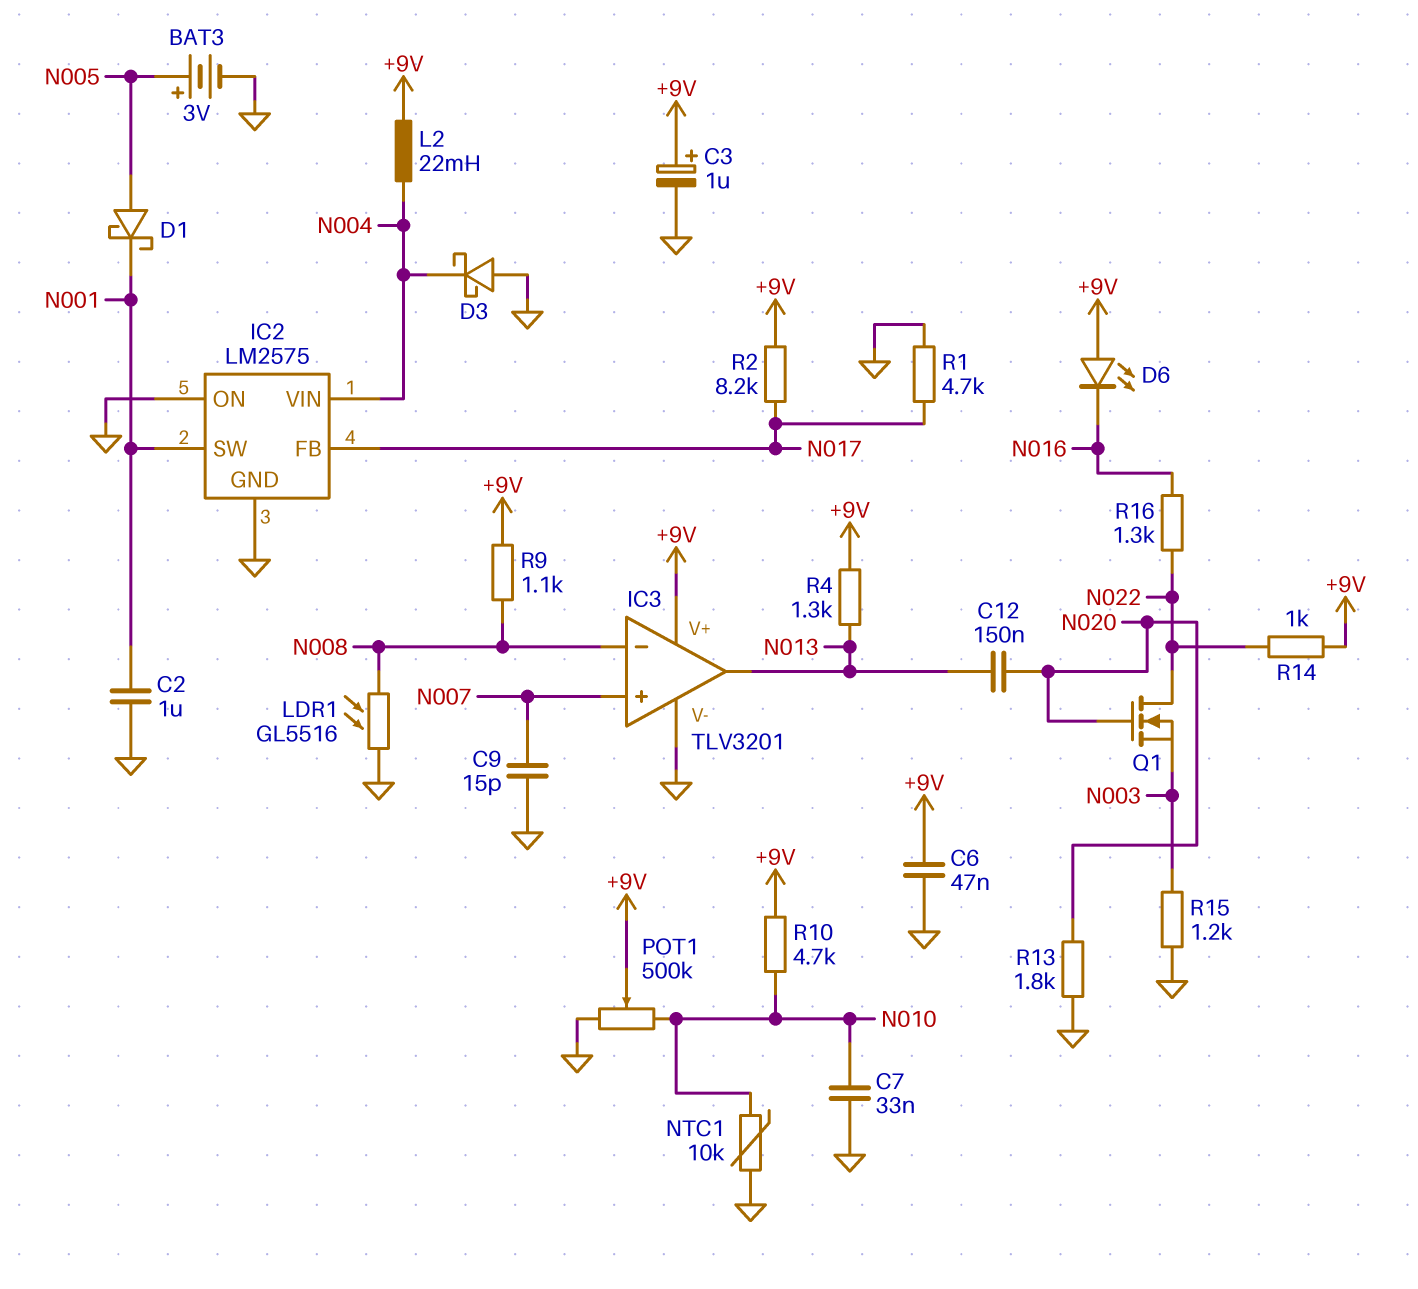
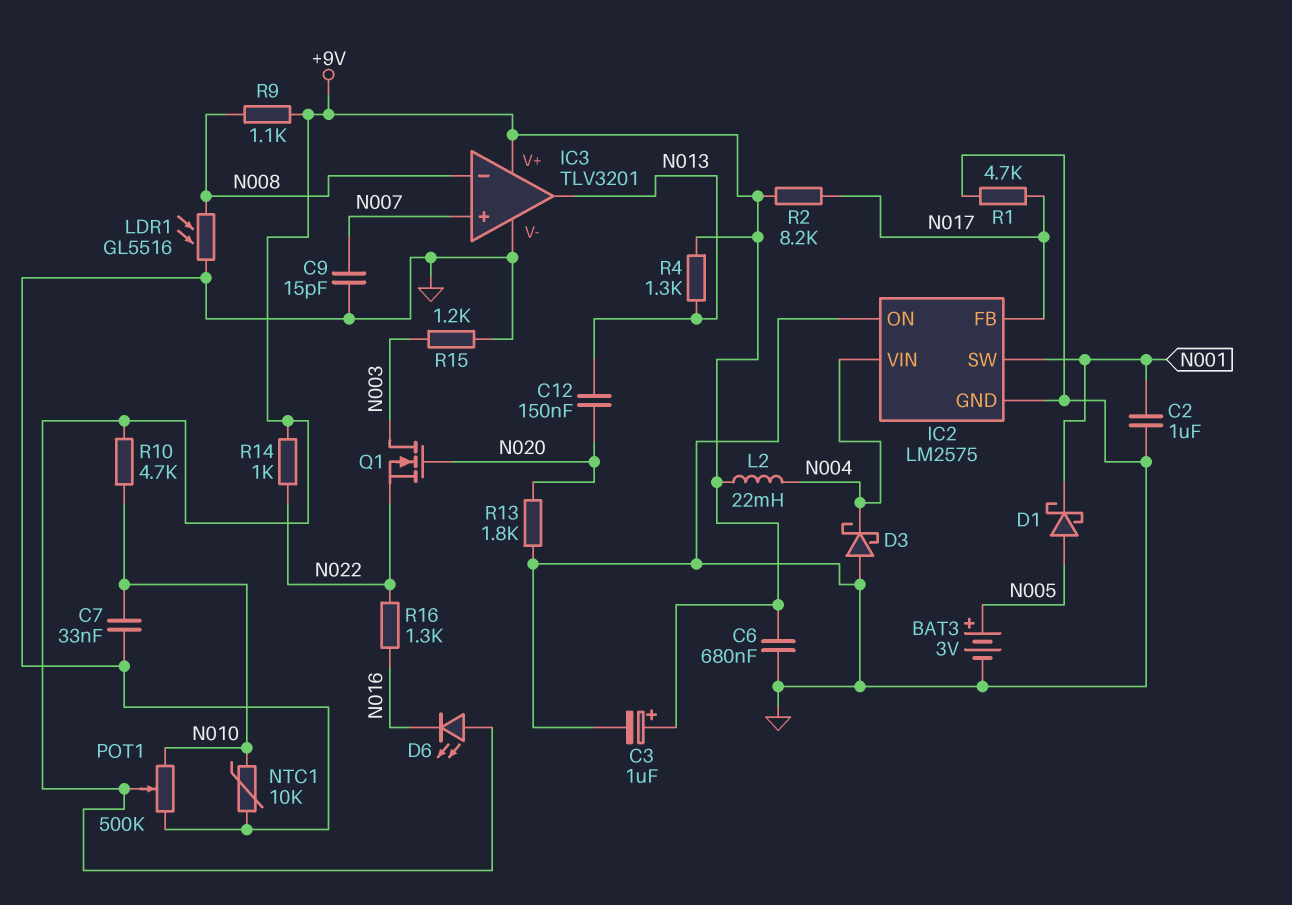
C6: 47nF (+9V, GND) -> 680nF (+9V, GND)
Q1: NMOS (G N020, D N022, S N003) -> NMOS (G N020, D N003, S N022)

